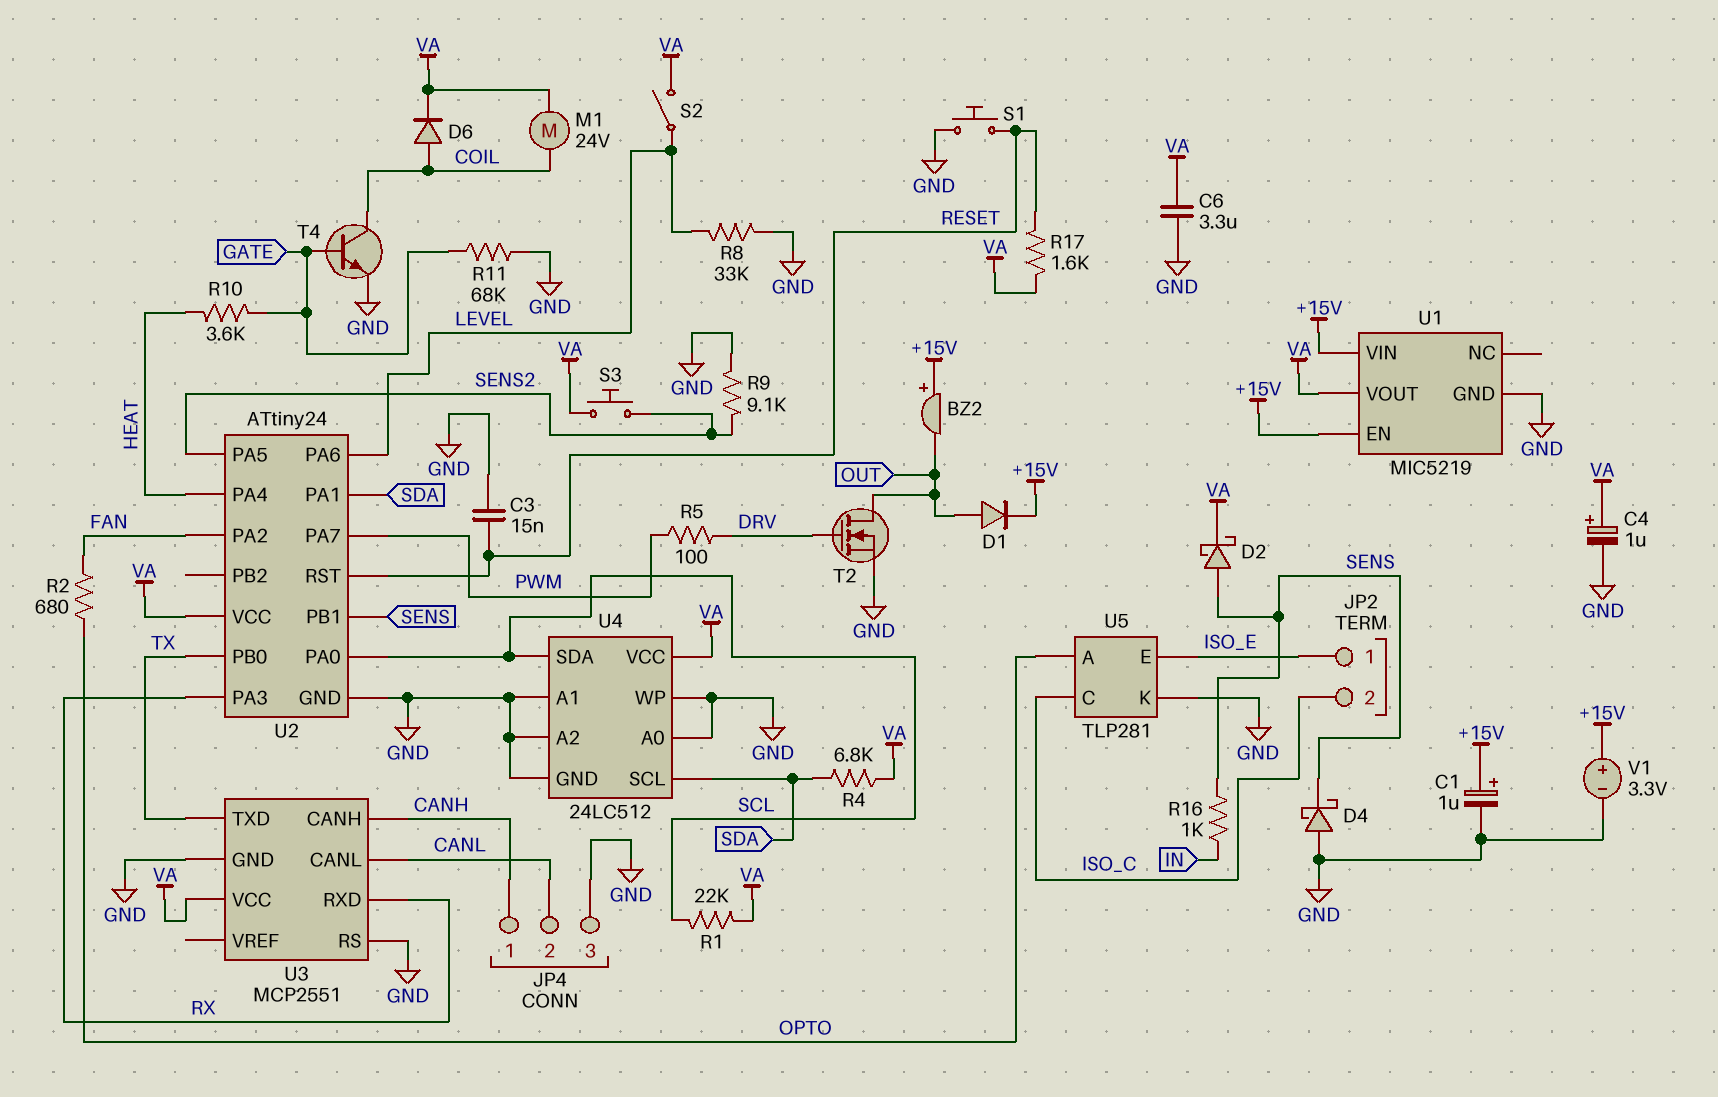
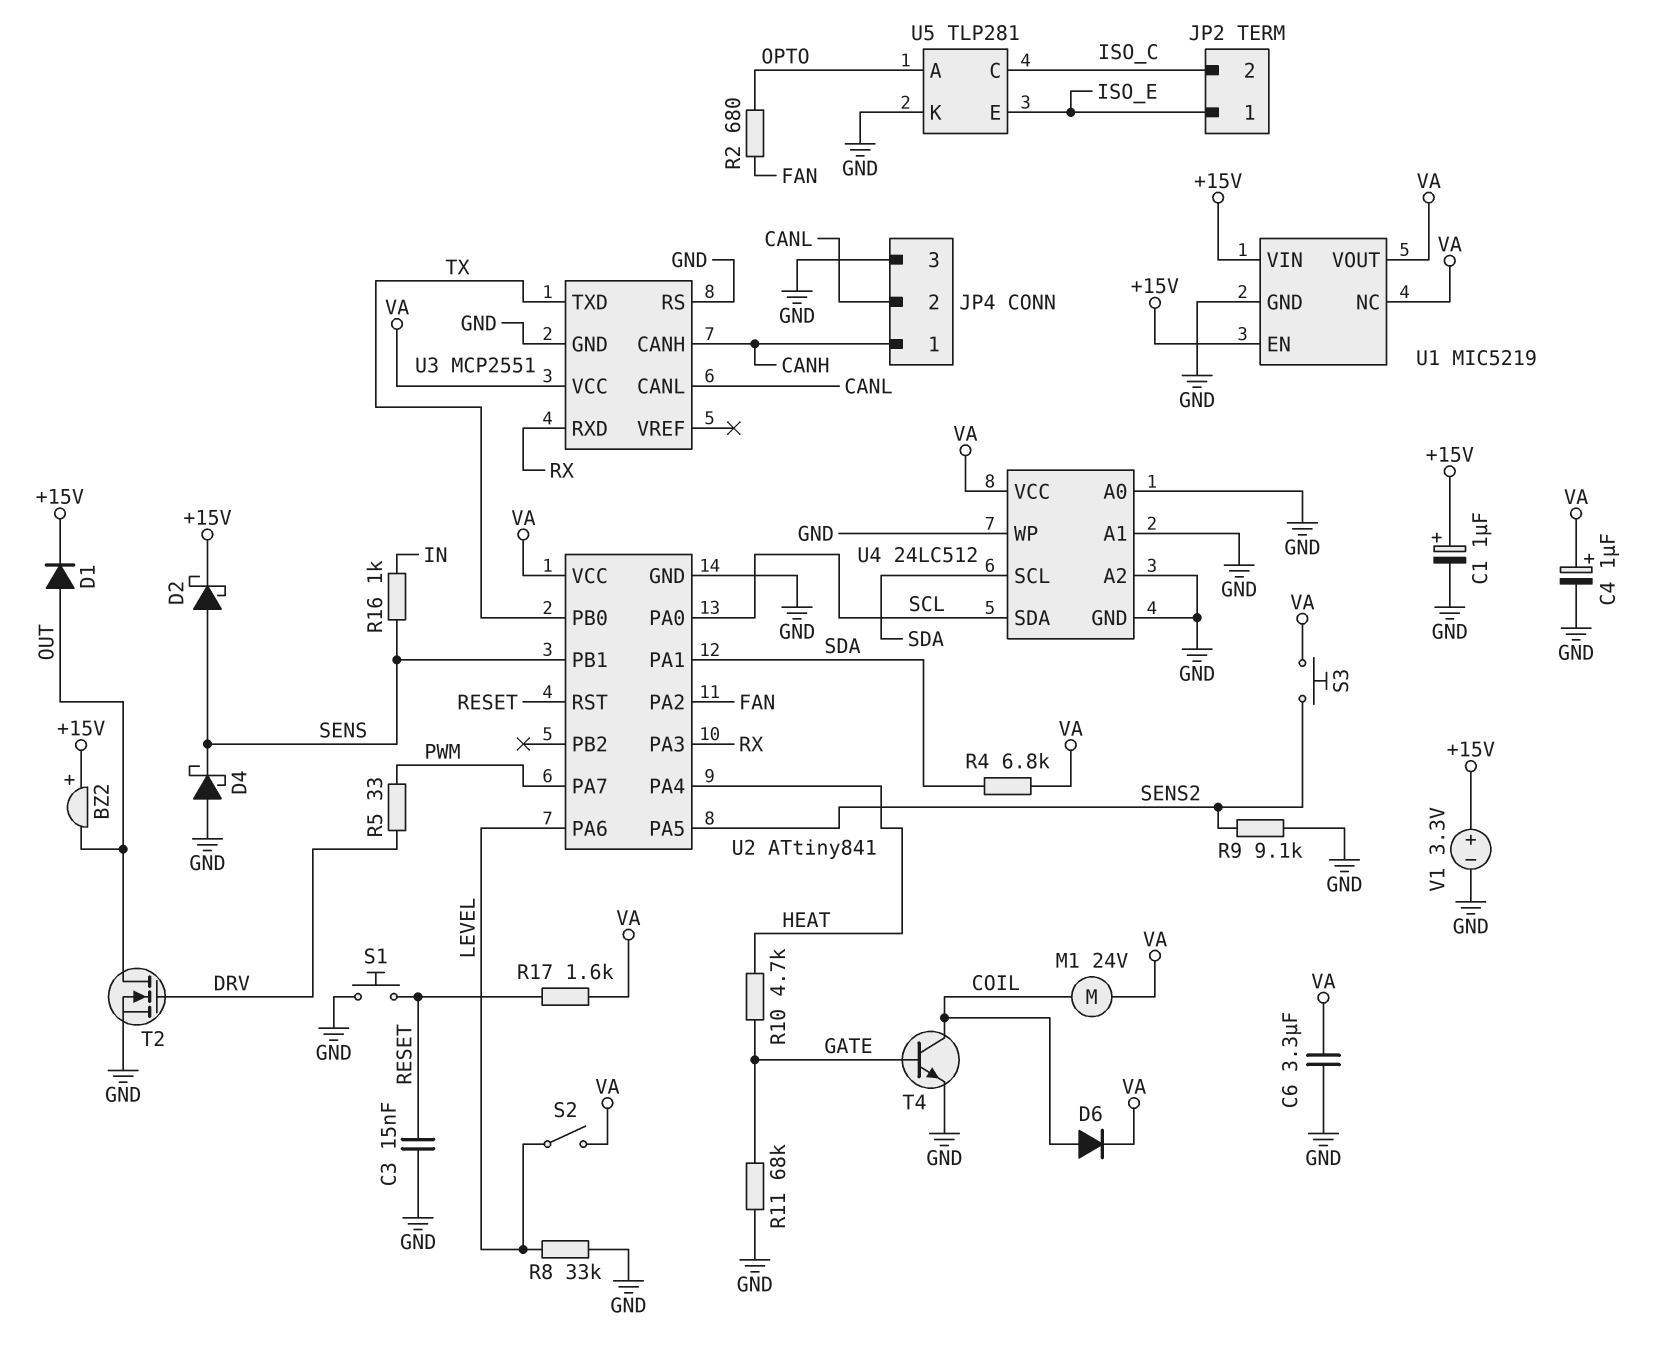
D2: schottky (A SENS, K VA) -> schottky (A SENS, K +15V)
R1: 22k (SCL, VA) -> none
R5: 100 (DRV, PWM) -> 33 (DRV, PWM)
R10: 3.6k (GATE, HEAT) -> 4.7k (GATE, HEAT)
U1 pin NC: none -> VA
U2: ATtiny24 -> ATtiny841

